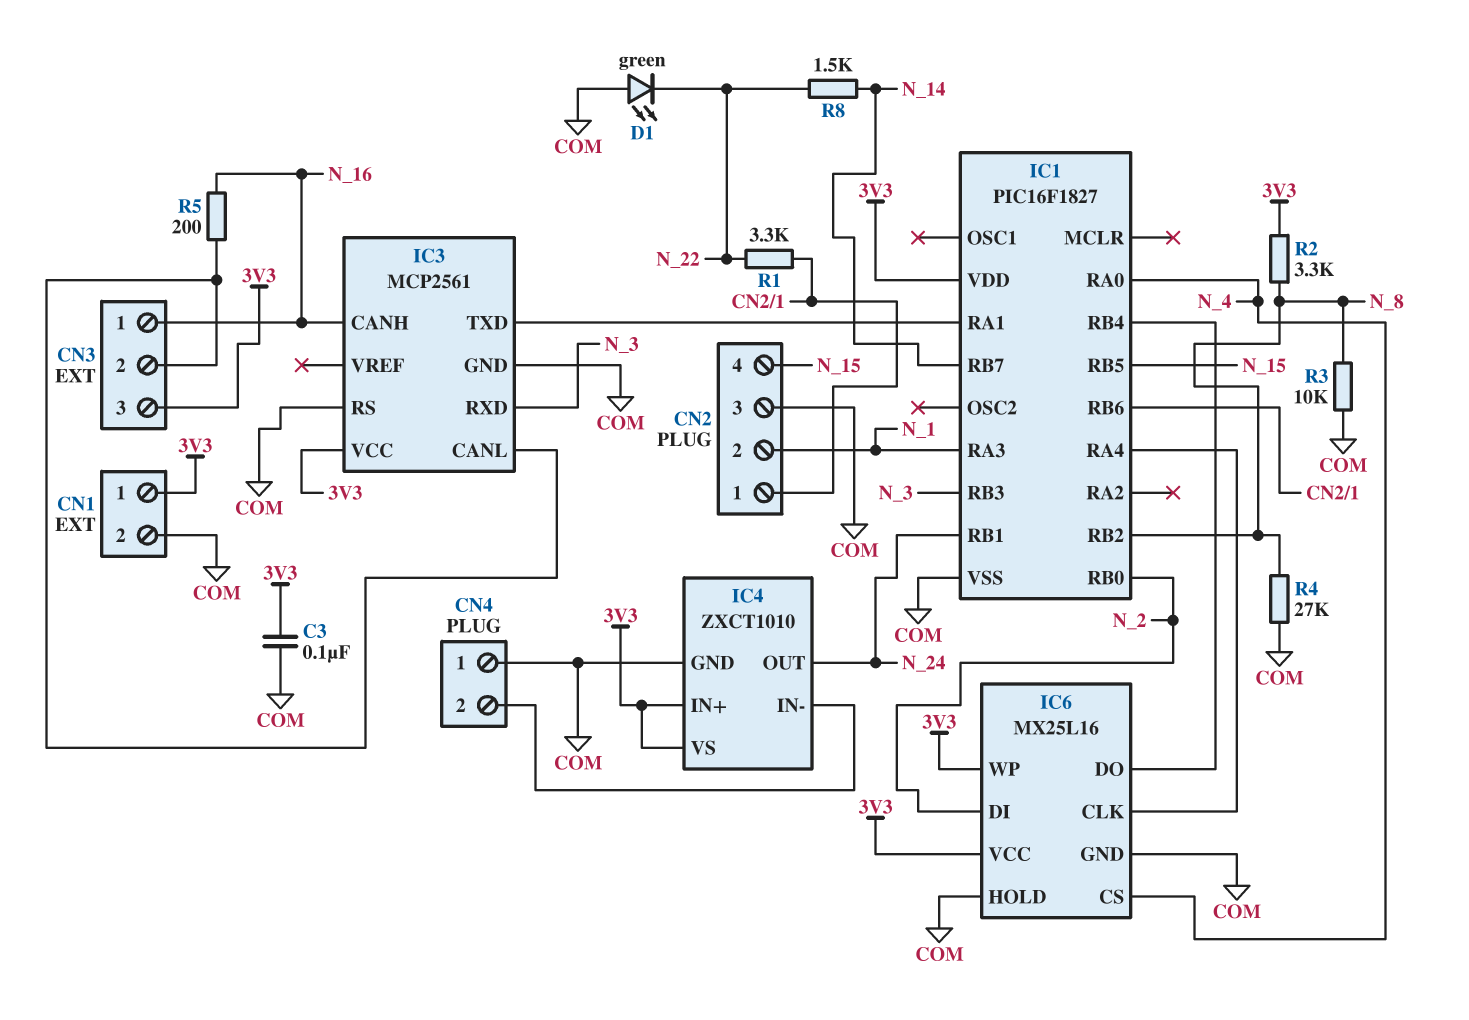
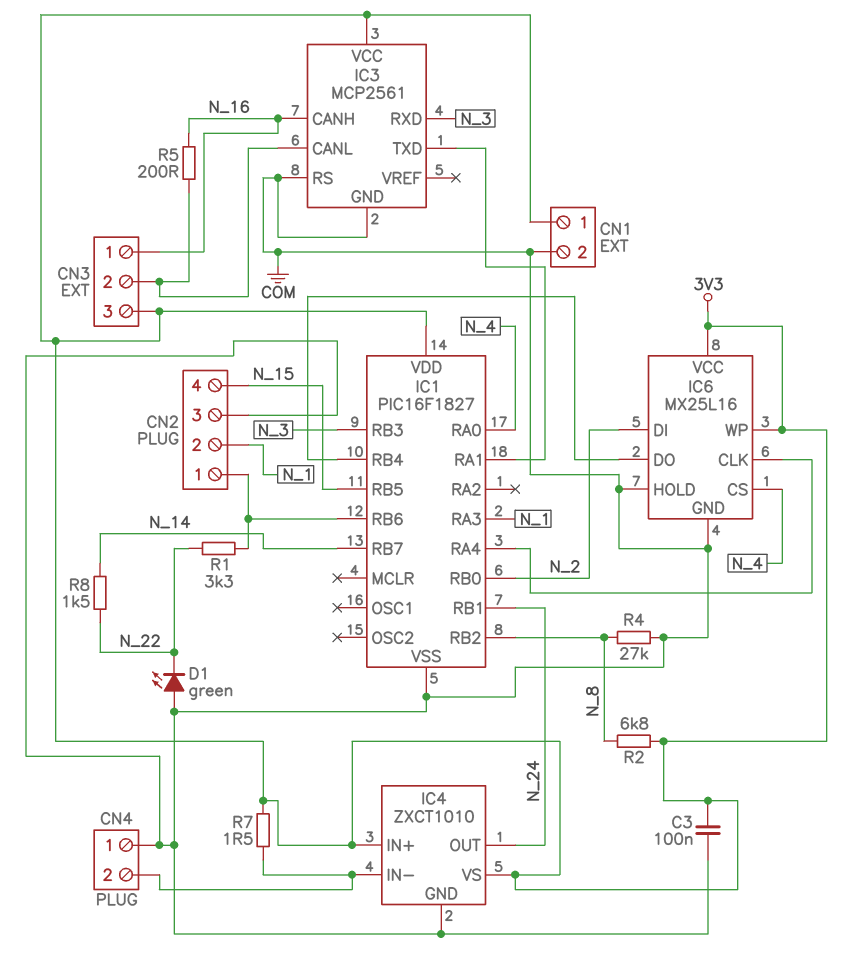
R2: 3.3k (3V3, N_8) -> 6.8k (3V3, N_8)
R3: 10k (COM, N_8) -> none
R7: none -> 1.5 (3V3, CN4/2)

